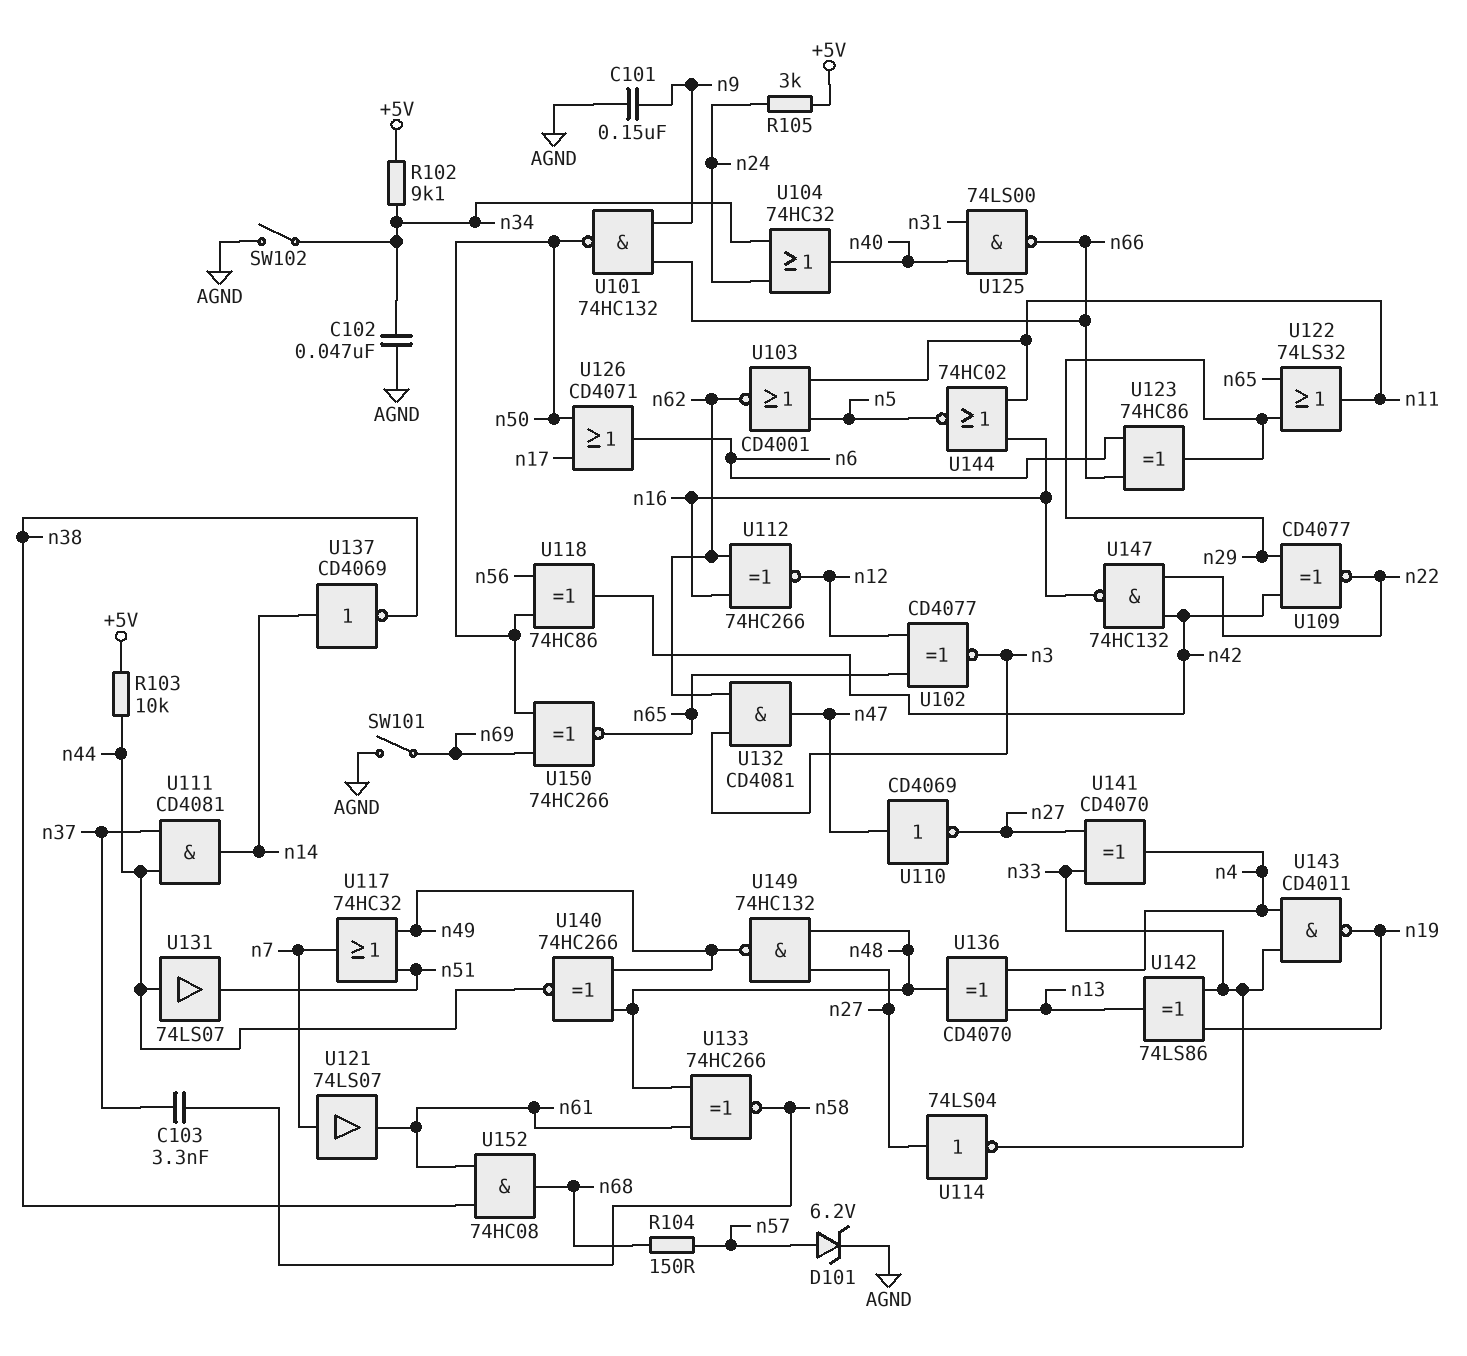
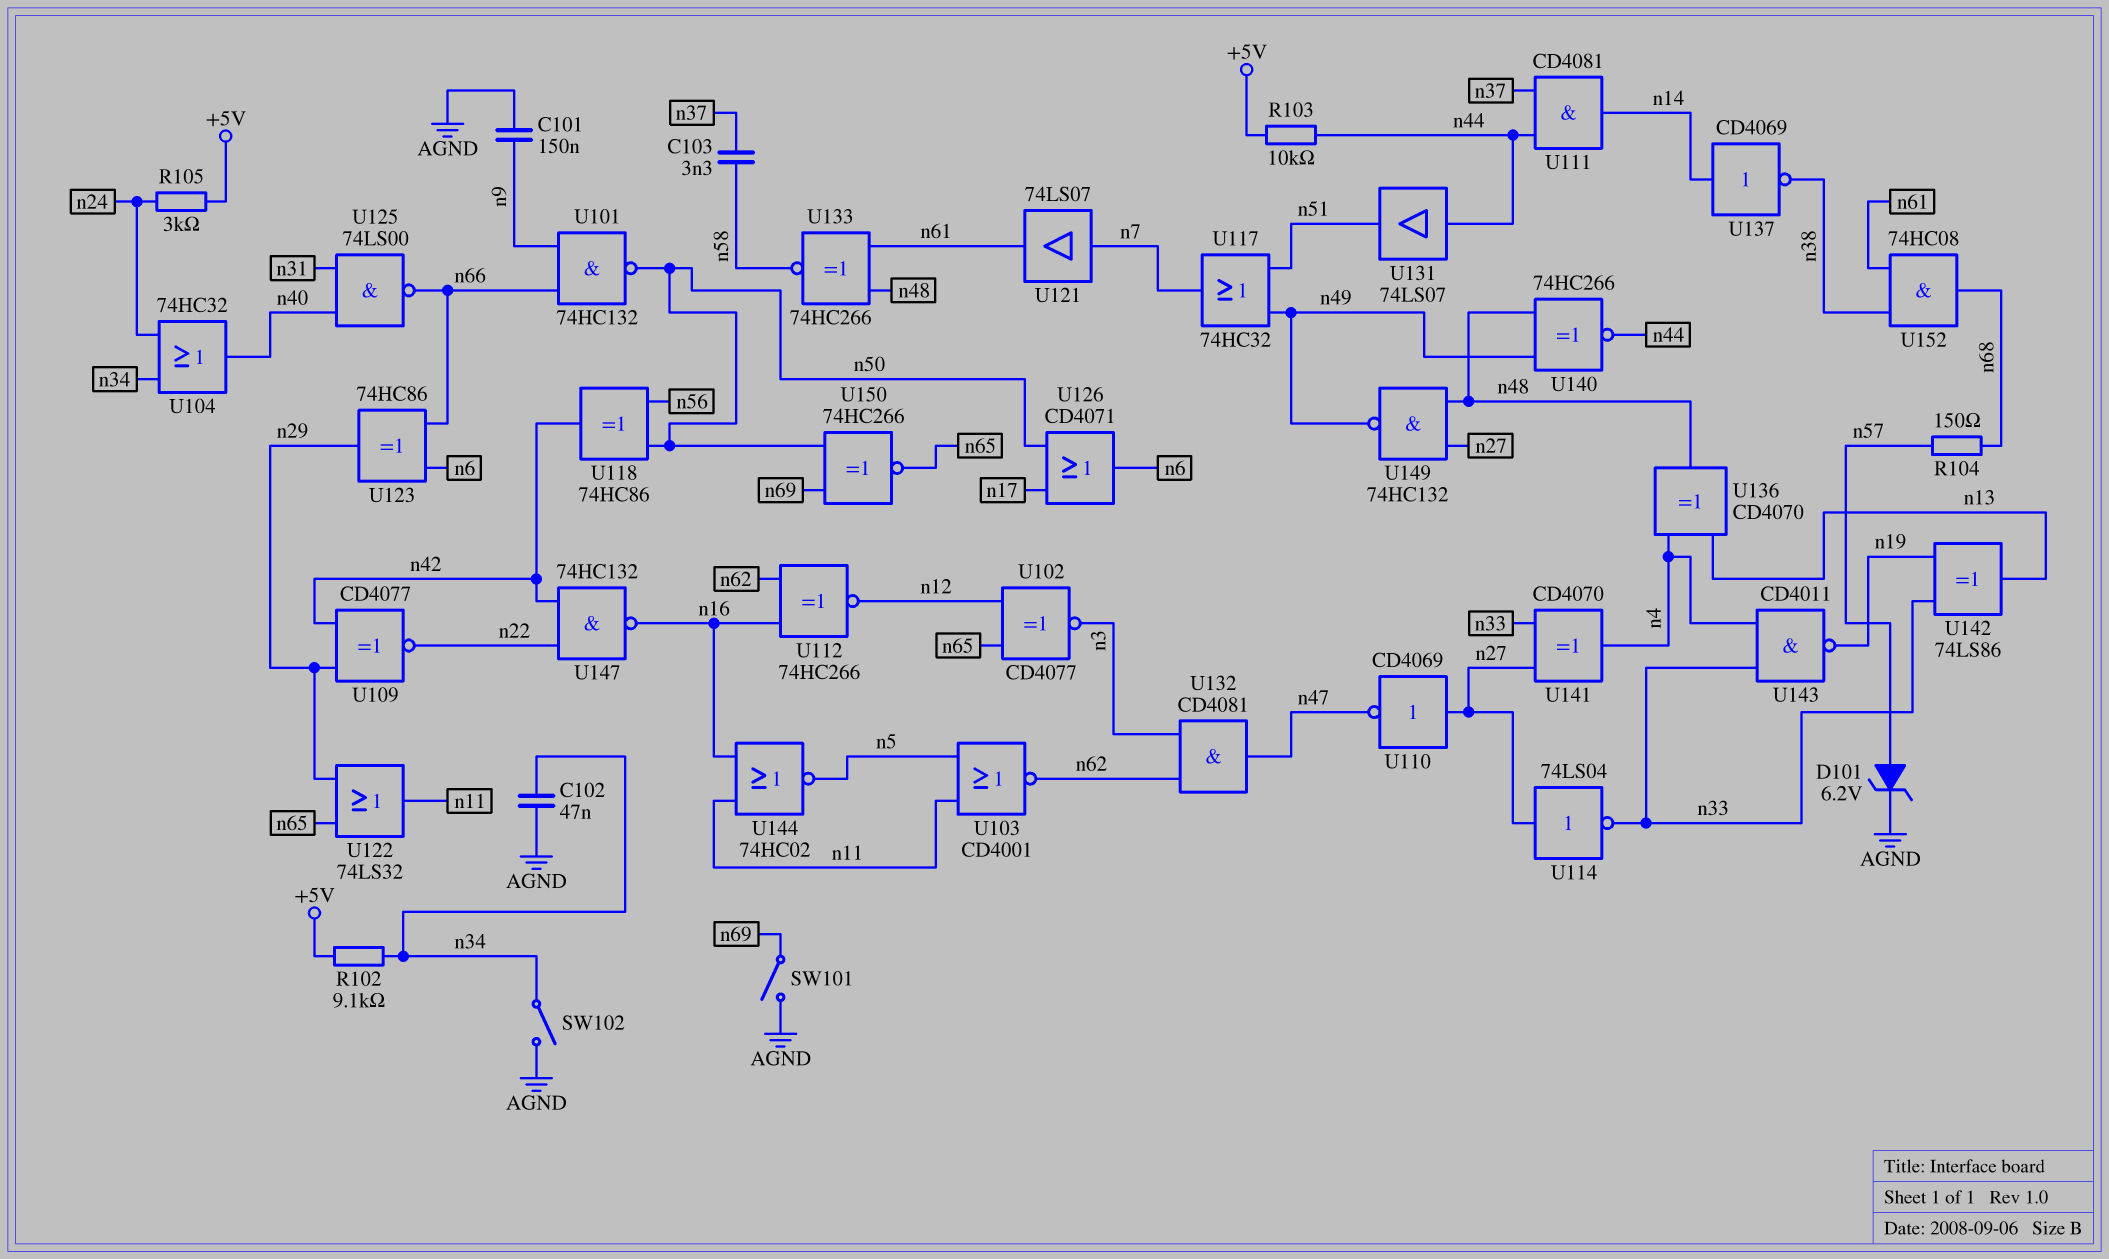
U110: NOT CD4069 (in n47, out n27) -> NOT CD4069 (in n27, out n47)

